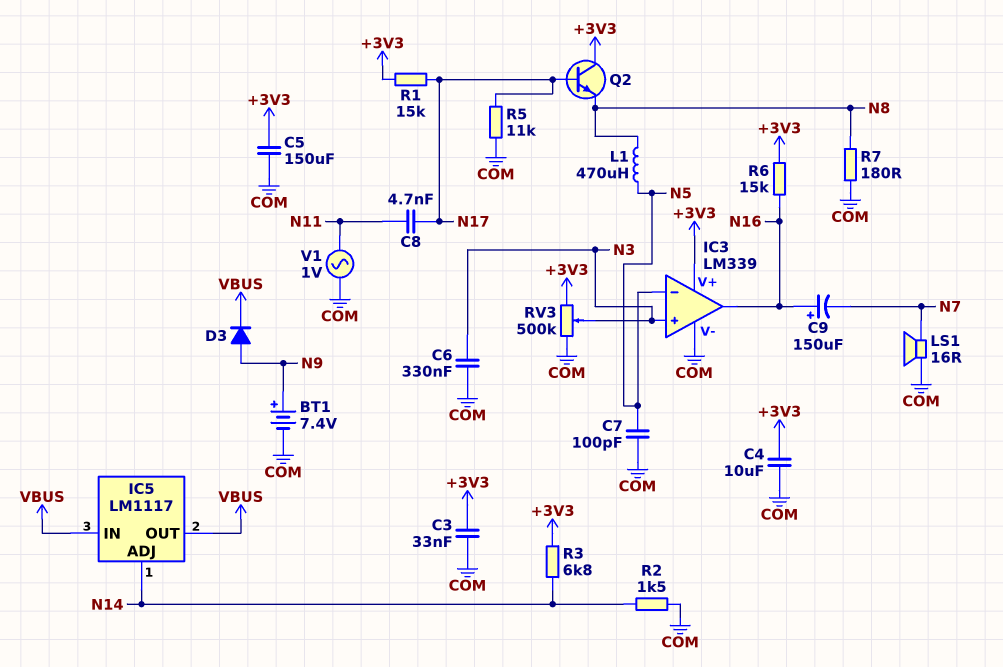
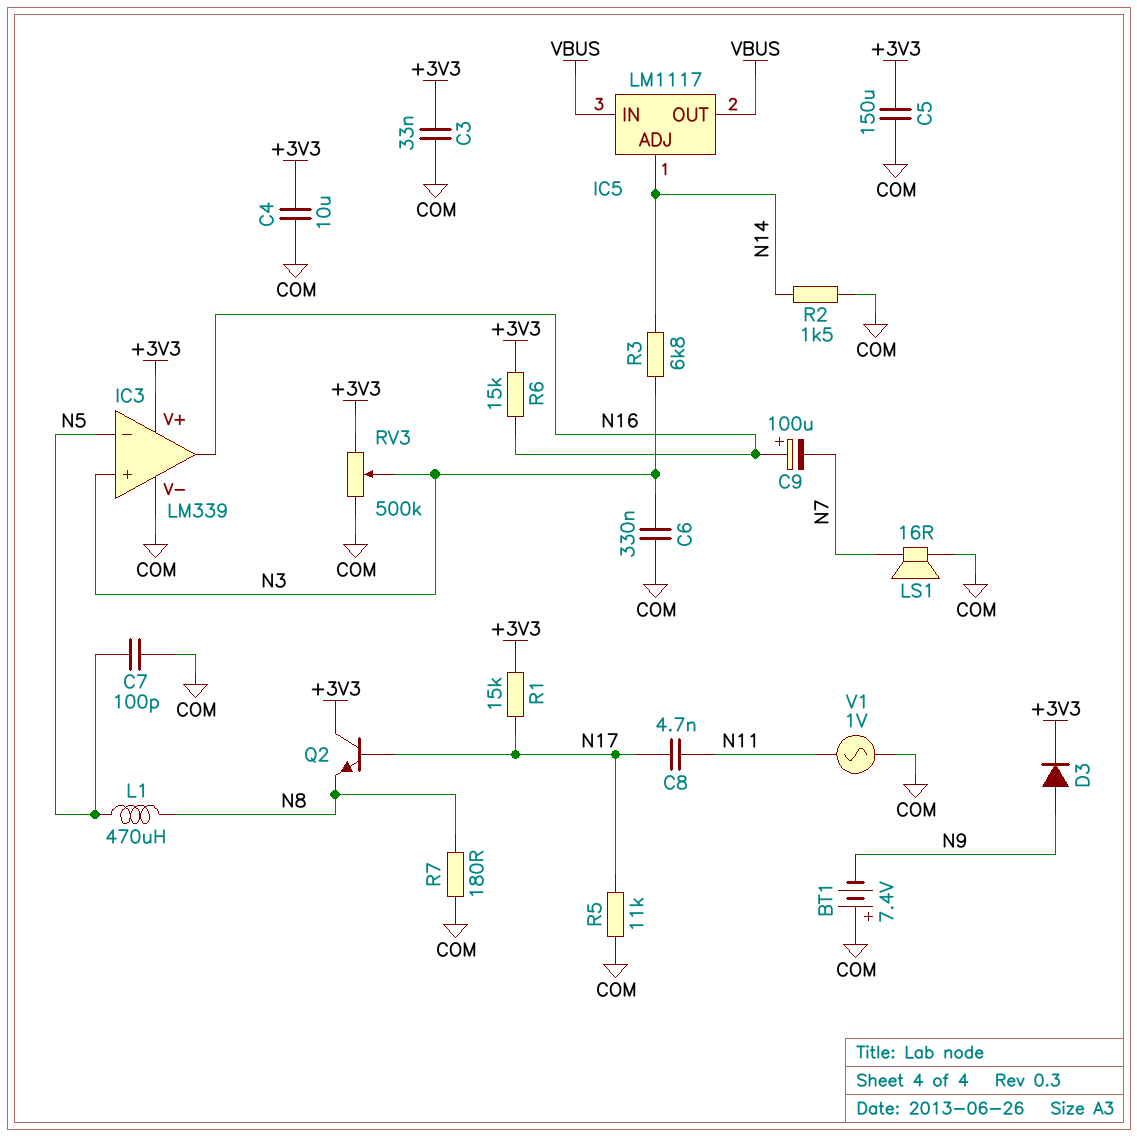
BT1: 7.4V (plus N9, minus COM) -> 7.4V (plus COM, minus N9)
C9: 150uF (plus N16, minus N7) -> 100uF (plus N16, minus N7)
D3: diode (A N9, K VBUS) -> diode (A N9, K +3V3)
R3: 6.8k (+3V3, N14) -> 6.8k (N3, N14)

